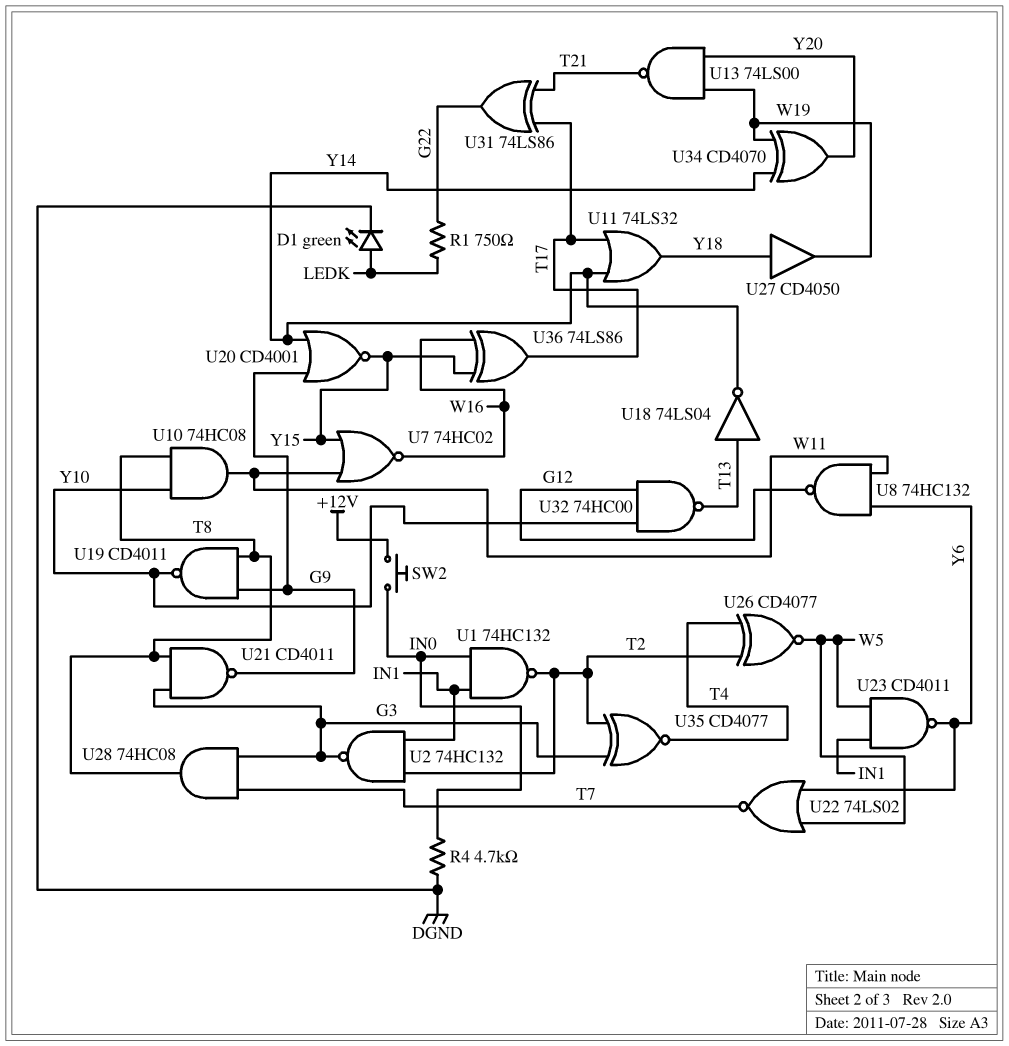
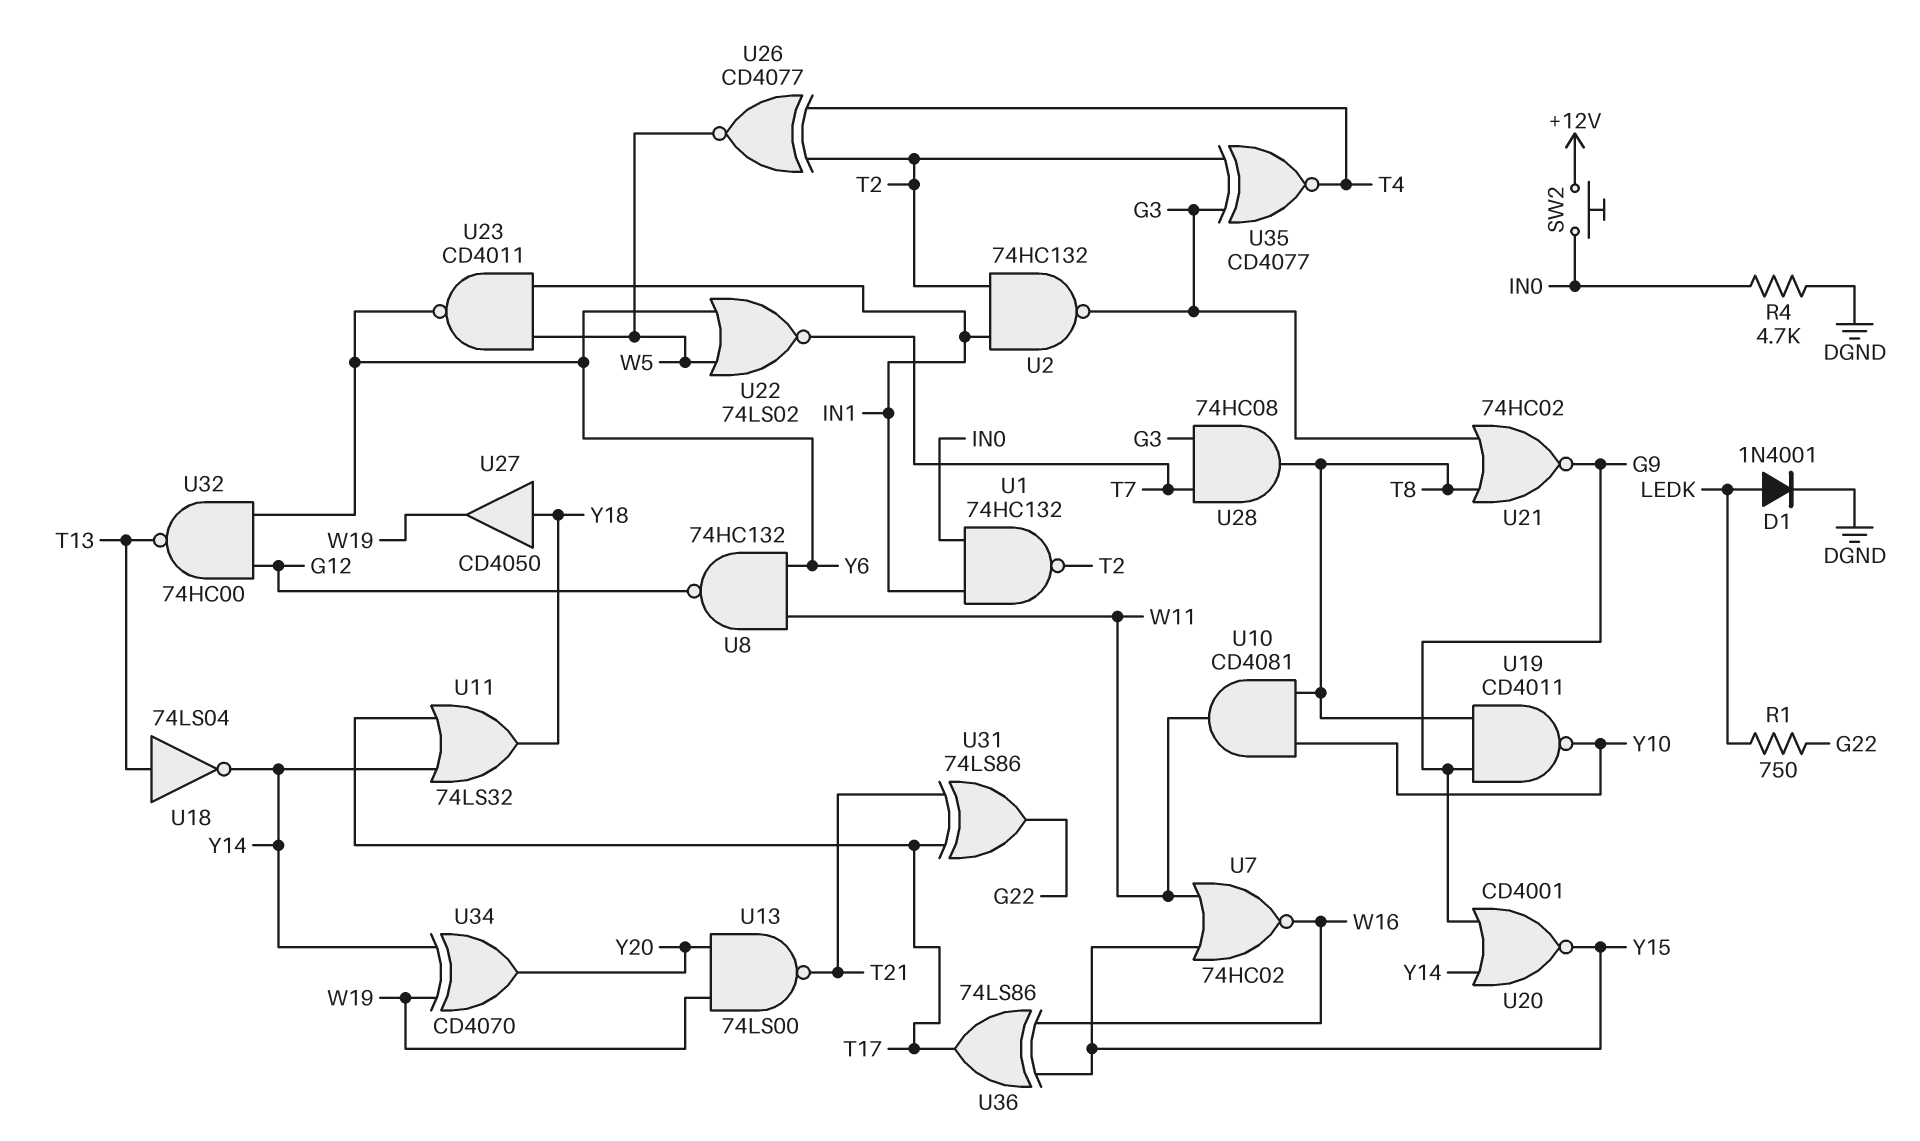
D1: LED green (A LEDK, K DGND) -> diode 1N4001 (A LEDK, K DGND)
U10: AND 74HC08 (in T8, in Y10, out W11) -> AND CD4081 (in T8, in Y10, out W11)
U21: NAND CD4011 (in G3, in T8, out G9) -> NOR 74HC02 (in G3, in T8, out G9)
U32: NAND 74HC00 (in G12, in Y10, out T13) -> NAND 74HC00 (in G12, in Y6, out T13)

